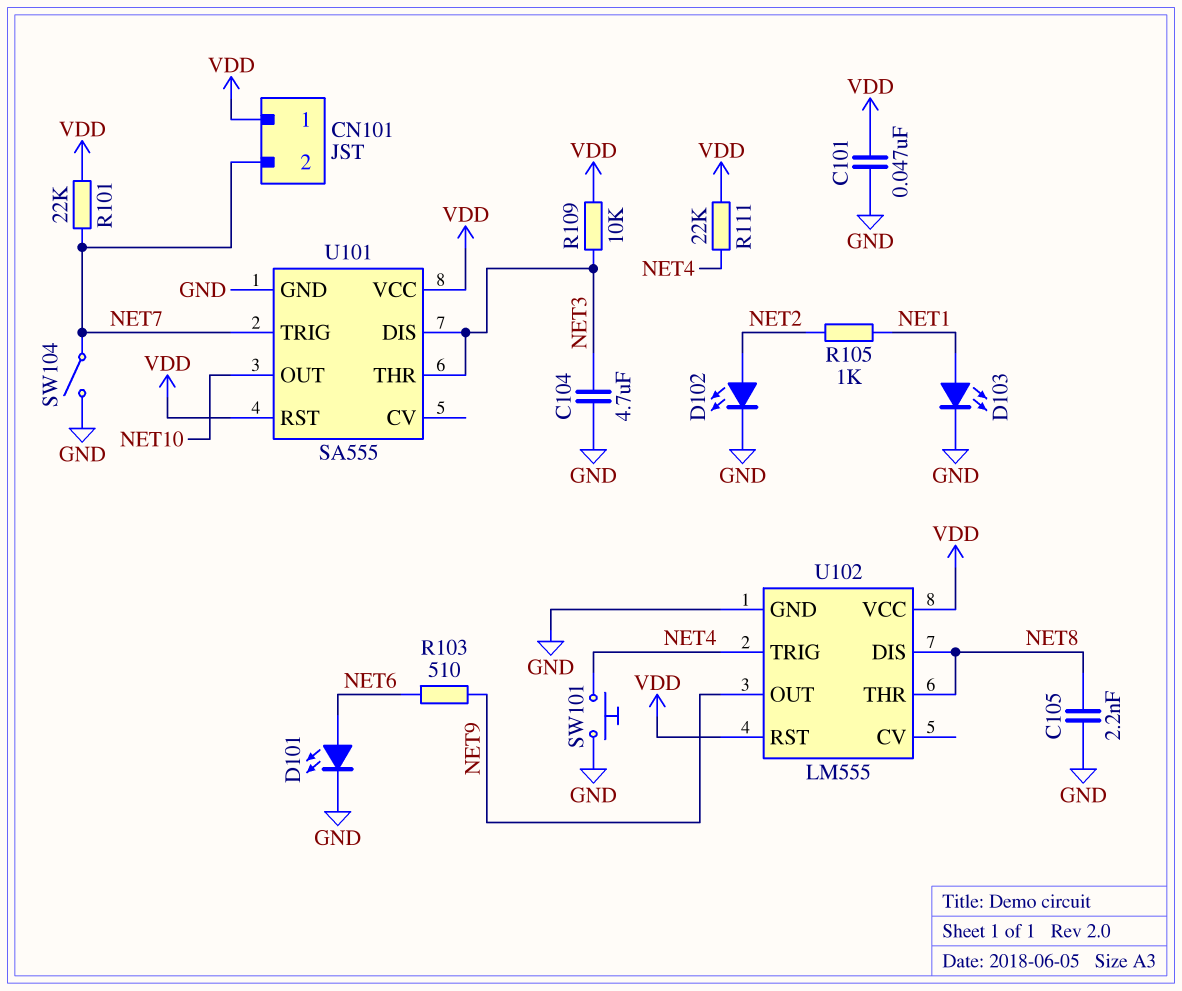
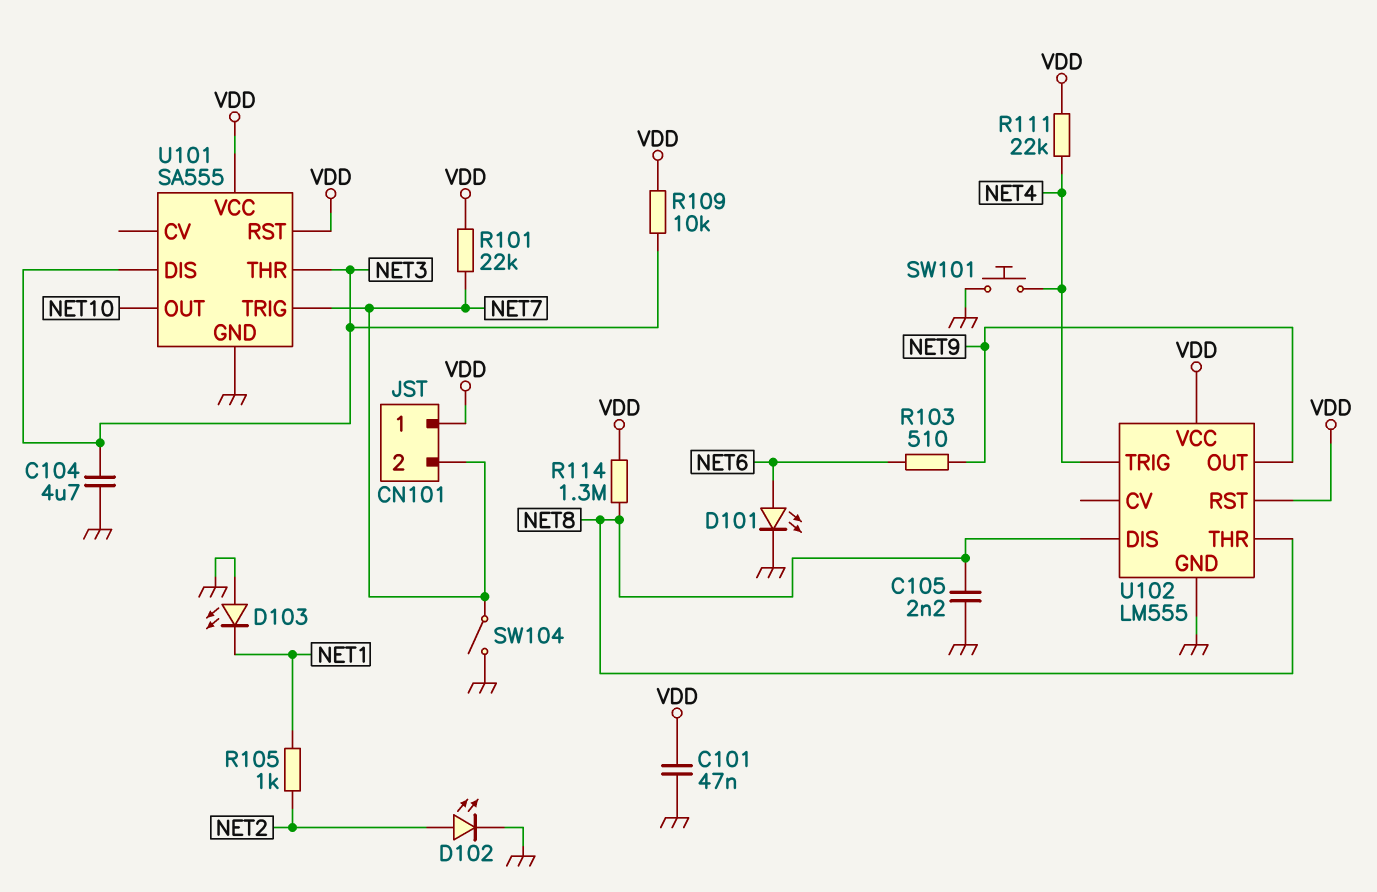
D103: LED (A NET1, K GND) -> LED (A GND, K NET1)
R114: none -> 1.3M (NET8, VDD)

